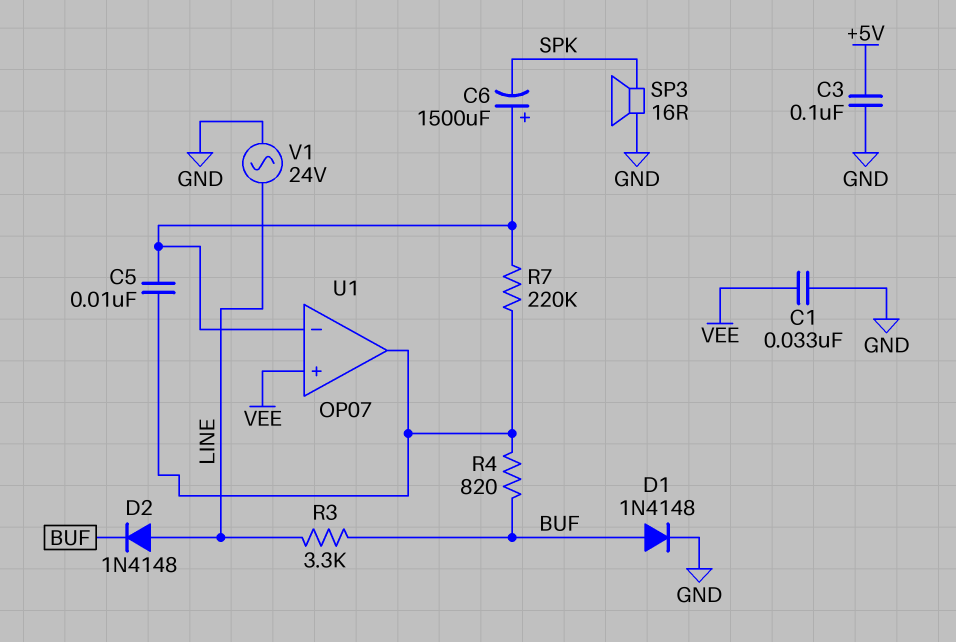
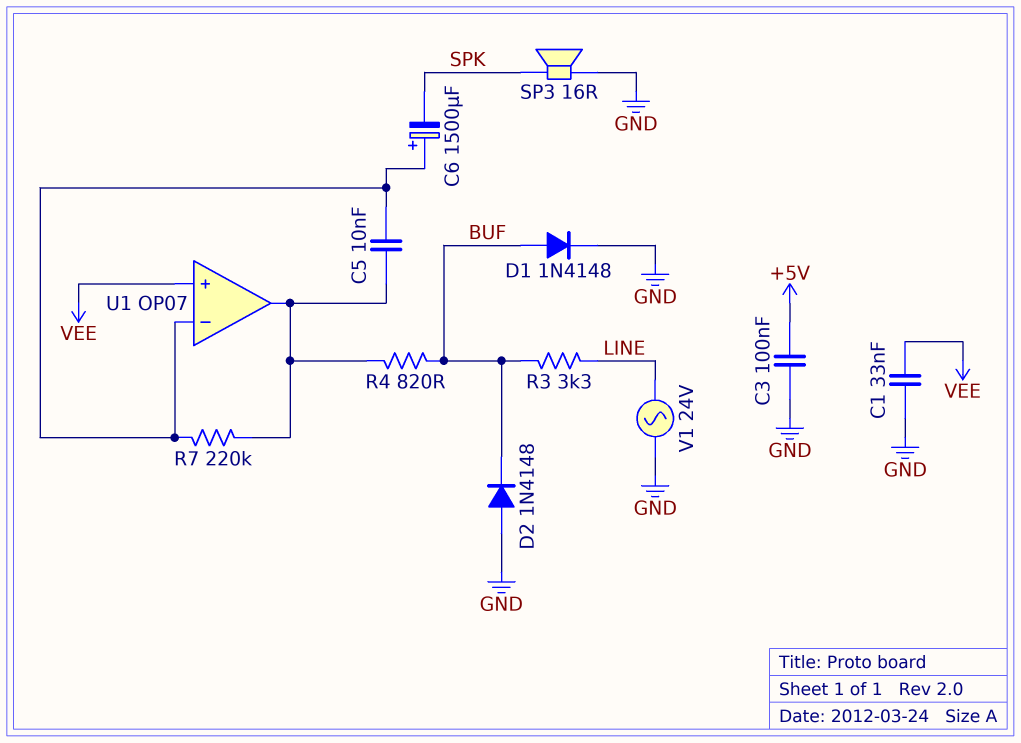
D2: diode 1N4148 (A LINE, K BUF) -> diode 1N4148 (A GND, K BUF)

